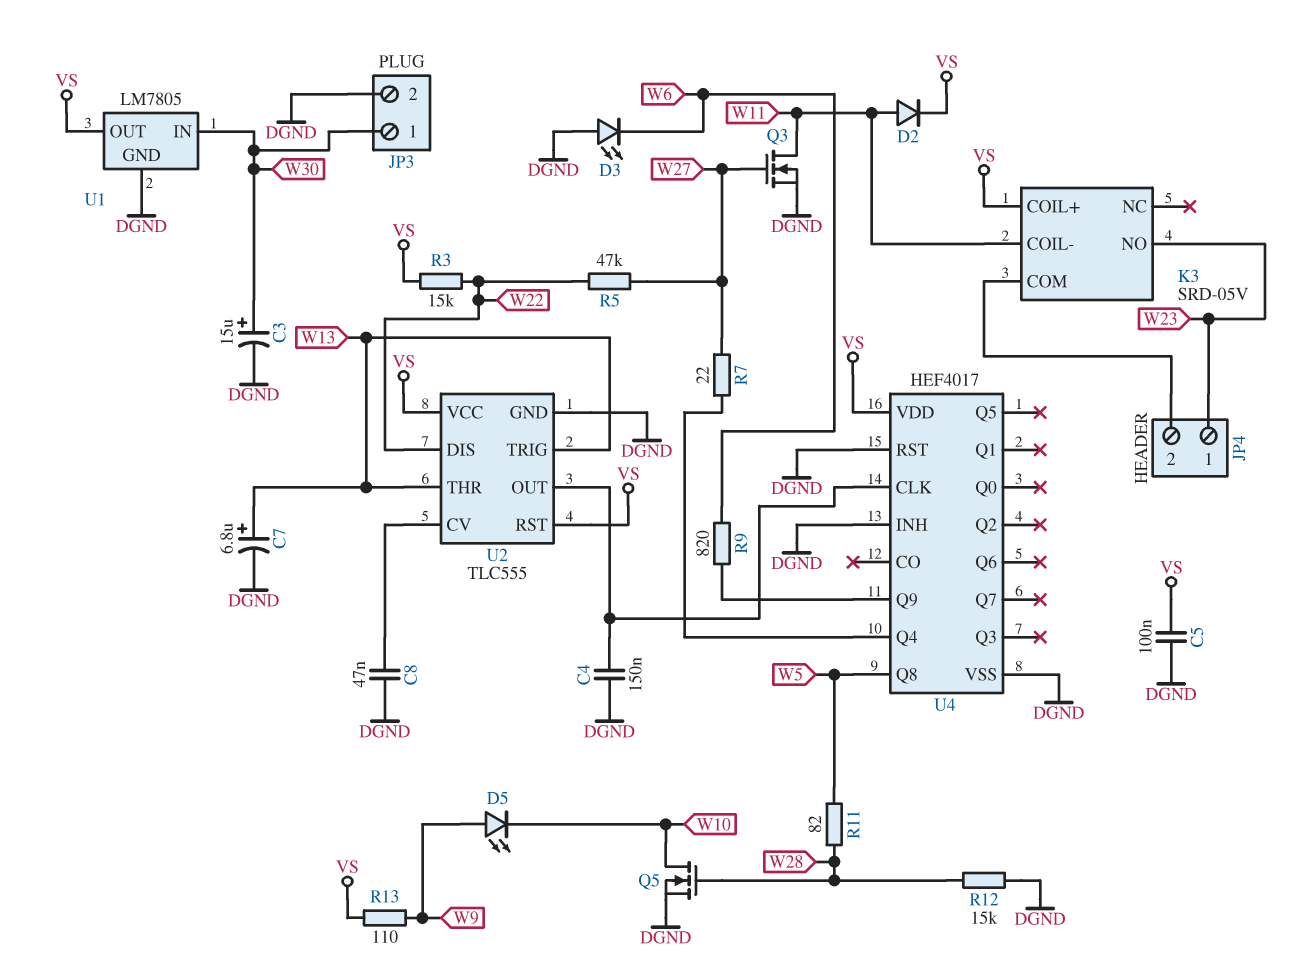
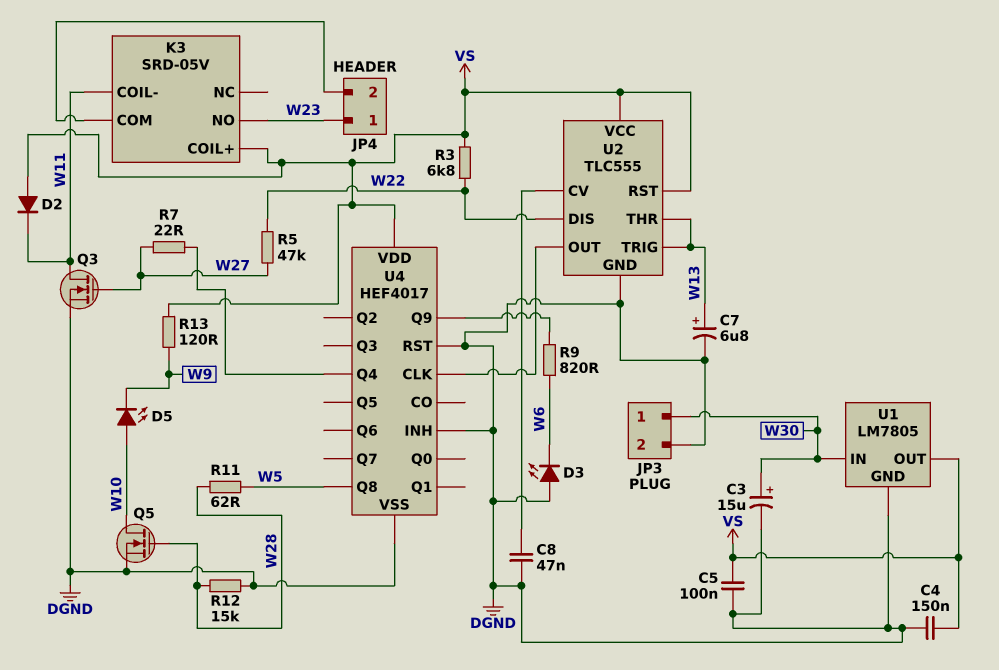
C4: 150nF (DGND, U2/OUT) -> 150nF (DGND, VS)
D2: diode (A W11, K VS) -> diode (A VS, K W11)
D5: LED (A W9, K W10) -> LED (A W10, K W9)
R3: 15k (VS, W22) -> 6.8k (VS, W22)
R11: 82 (W5, W28) -> 62 (W5, W28)
R13: 110 (VS, W9) -> 120 (VS, W9)

